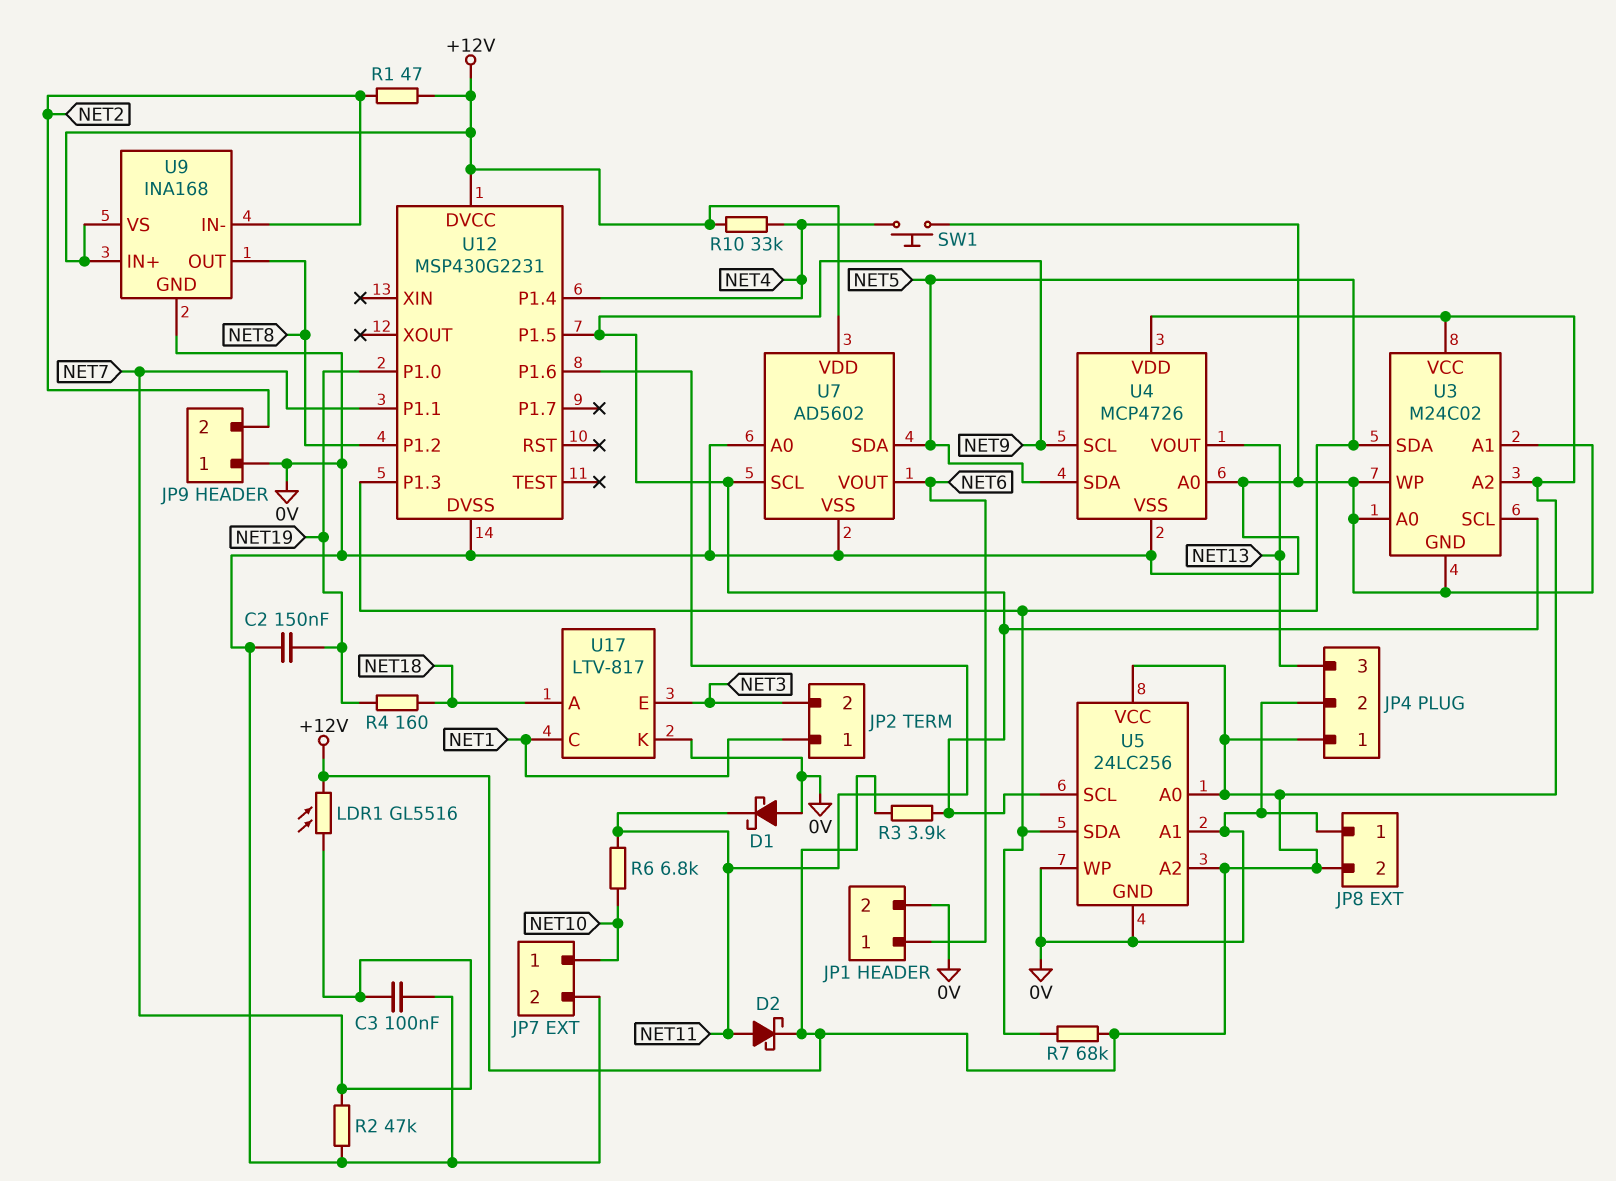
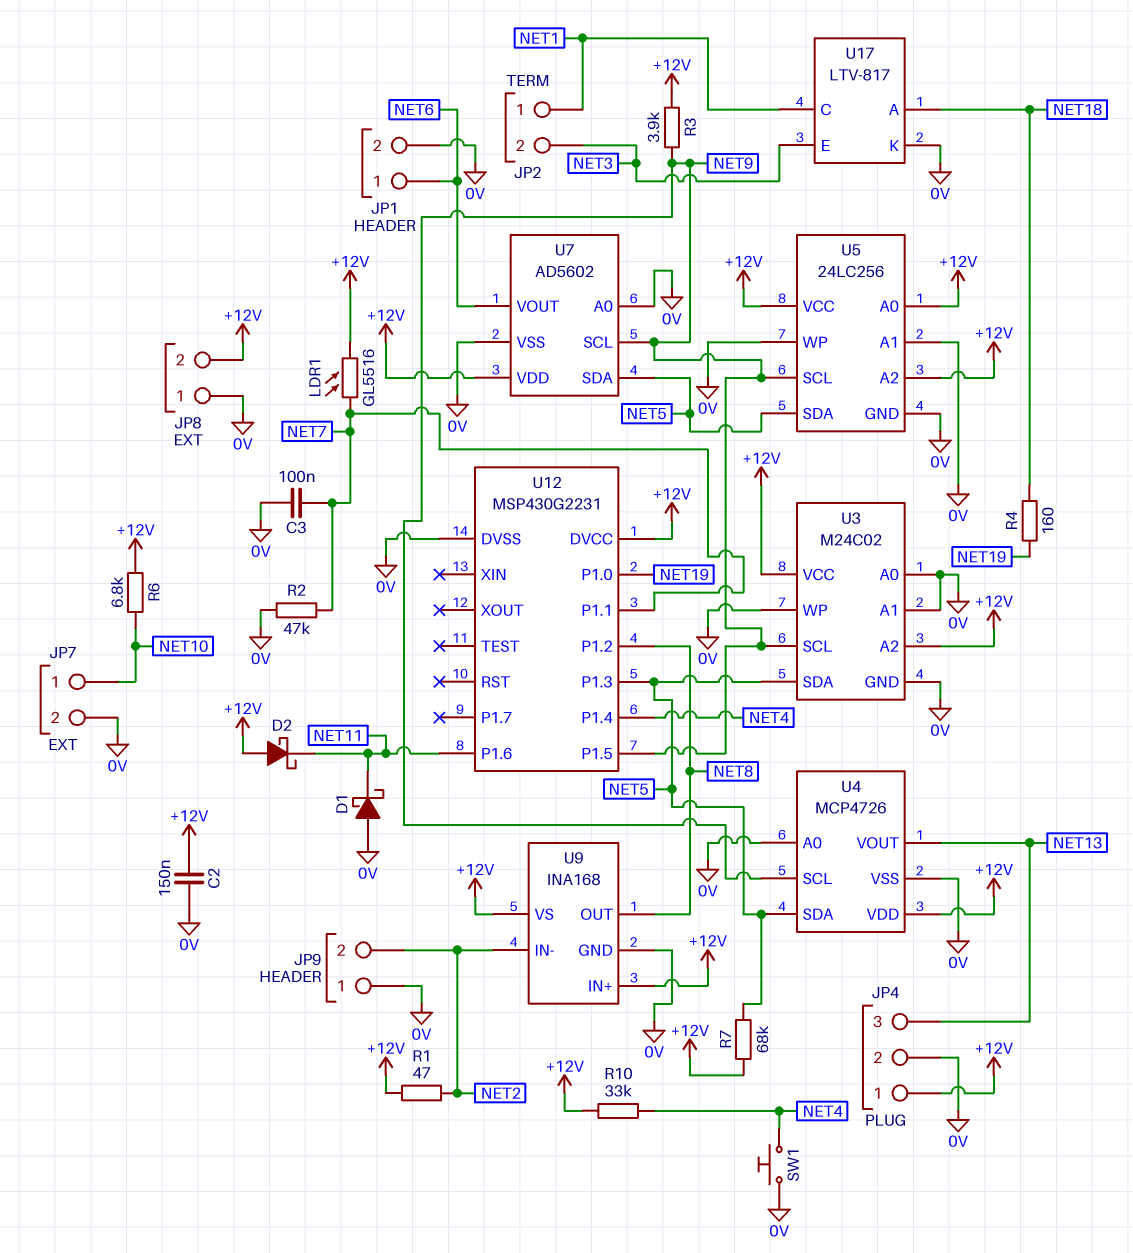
C2: 150nF (0V, NET19) -> 150nF (+12V, 0V)
D2: schottky (A NET11, K +12V) -> schottky (A +12V, K NET11)
R6: 6.8k (NET10, NET11) -> 6.8k (+12V, NET10)

